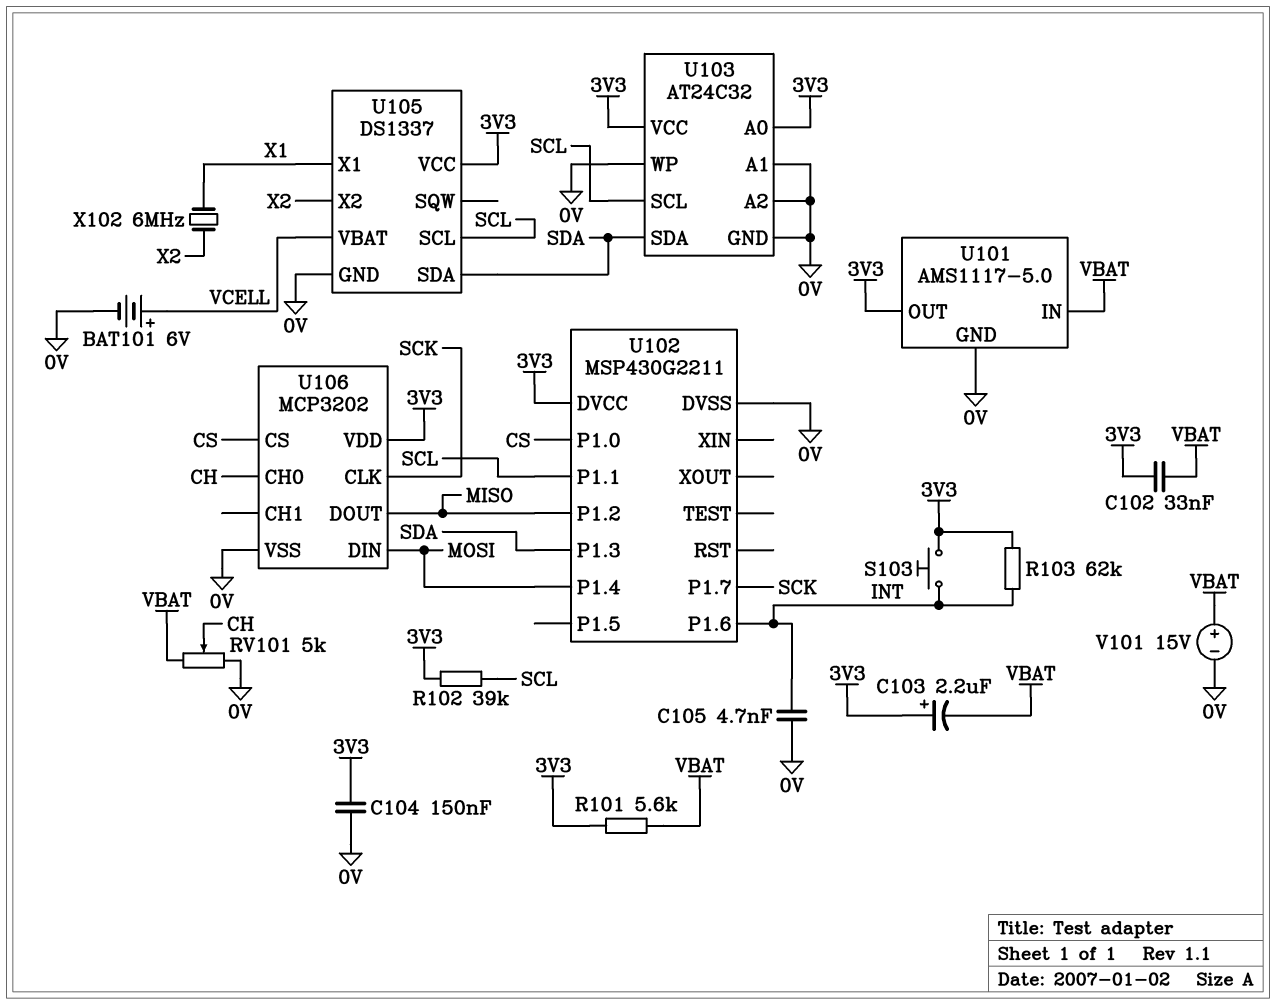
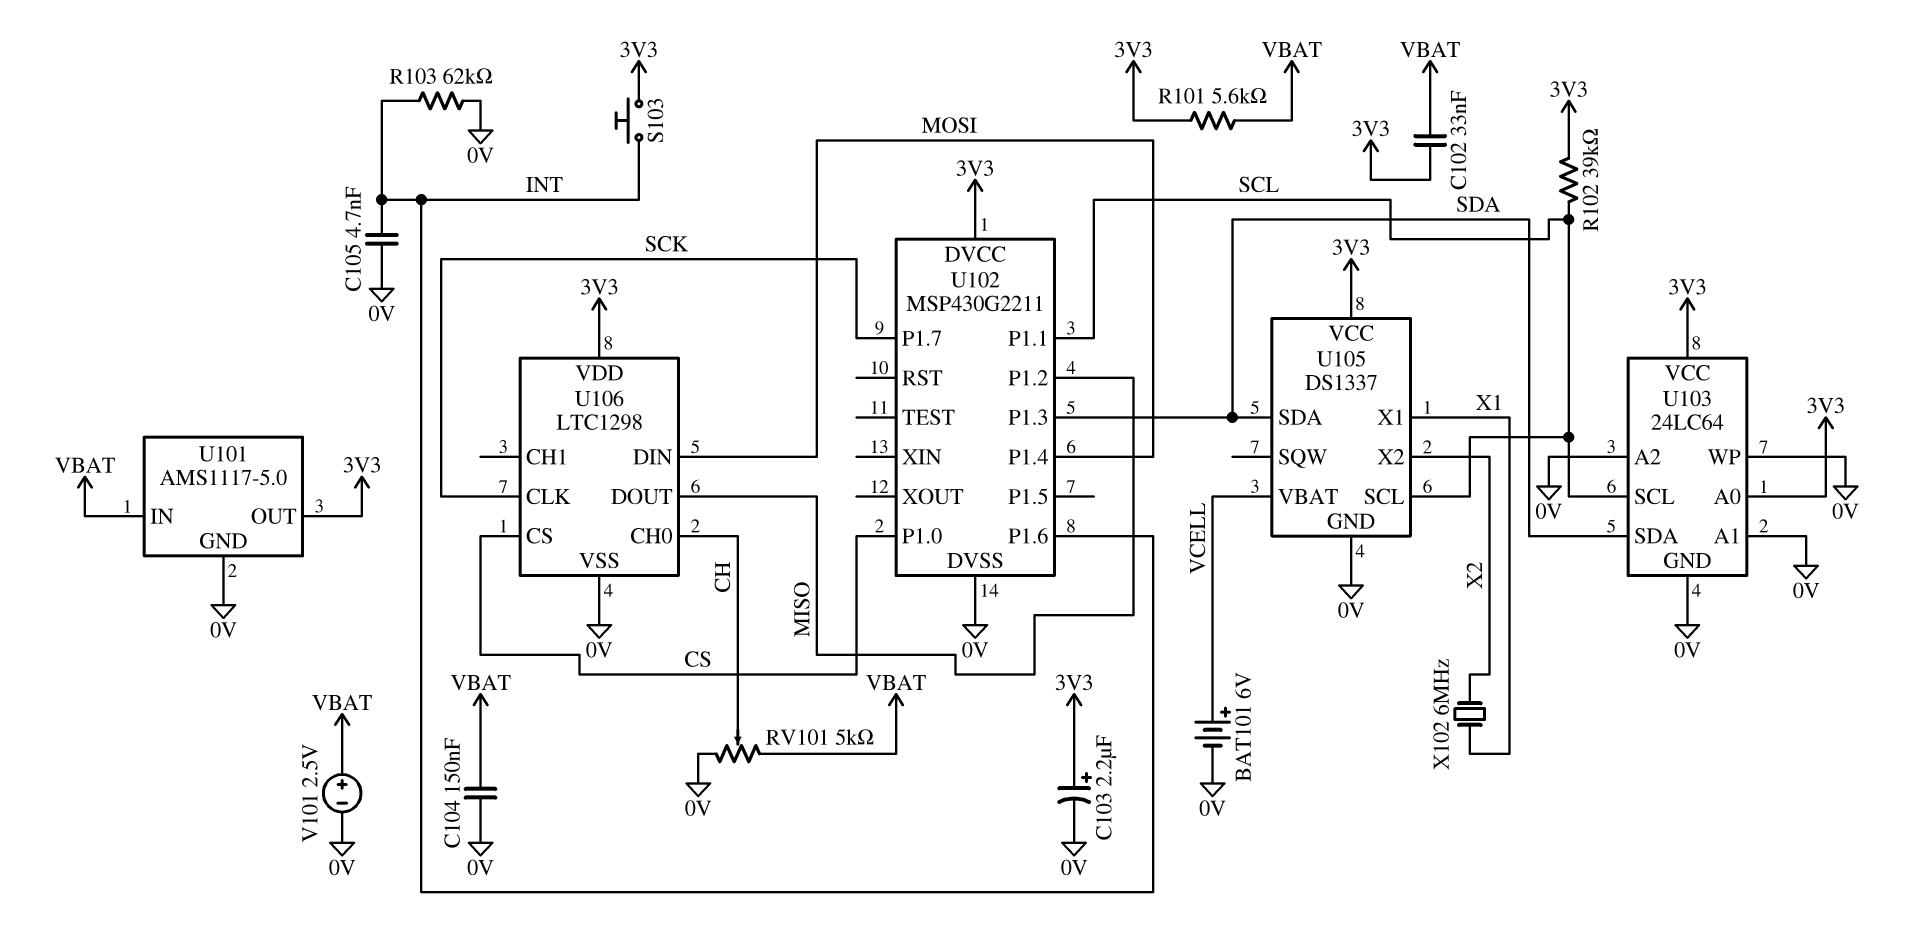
C103: 2.2uF (plus 3V3, minus VBAT) -> 2.2uF (plus 3V3, minus 0V)
C104: 150nF (0V, 3V3) -> 150nF (0V, VBAT)
R103: 62k (3V3, INT) -> 62k (0V, INT)
U103: AT24C32 -> 24LC64
U106: MCP3202 -> LTC1298
V101: 15V (plus VBAT, minus 0V) -> 2.5V (plus VBAT, minus 0V)

